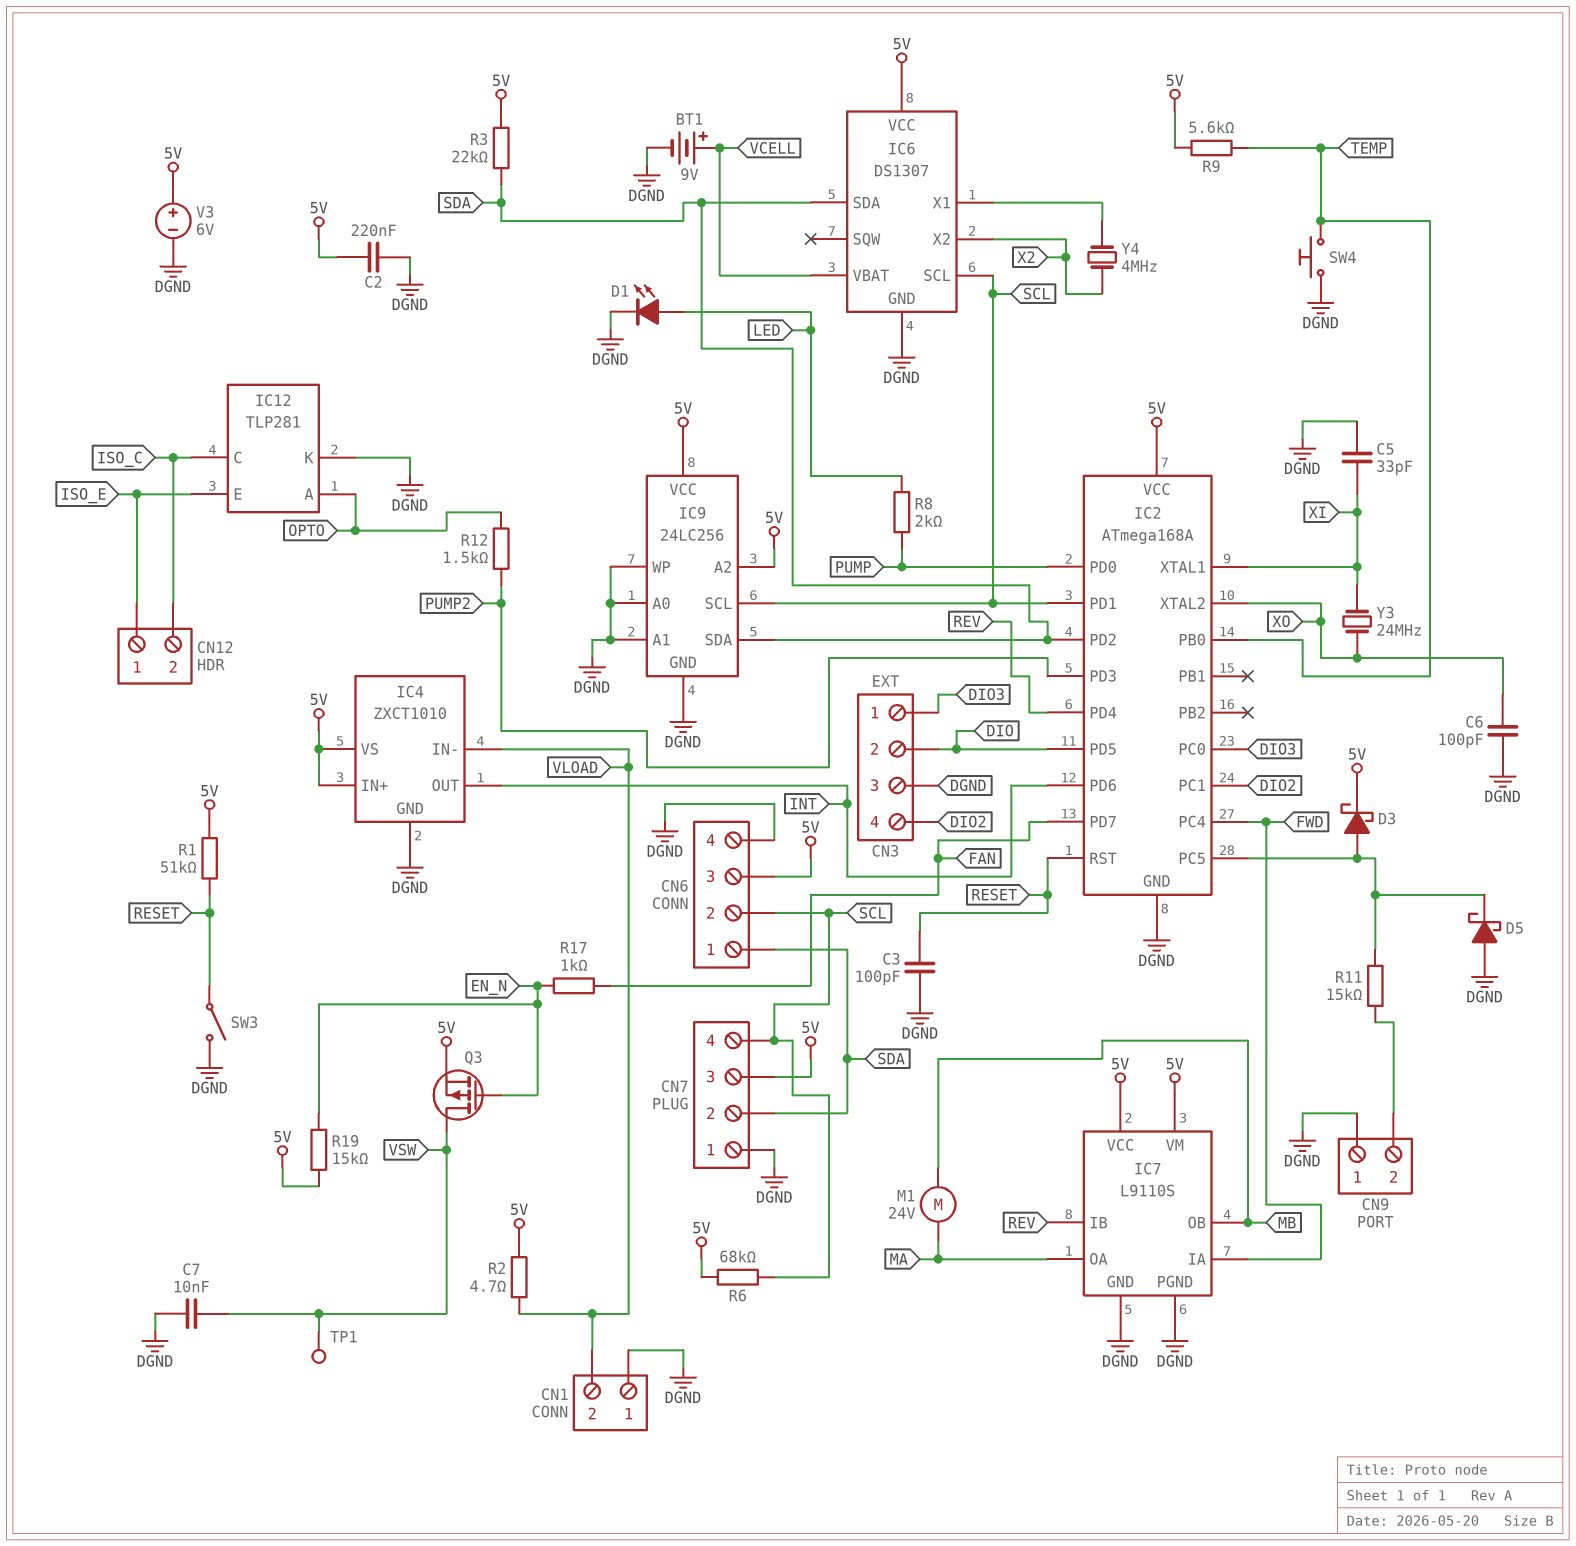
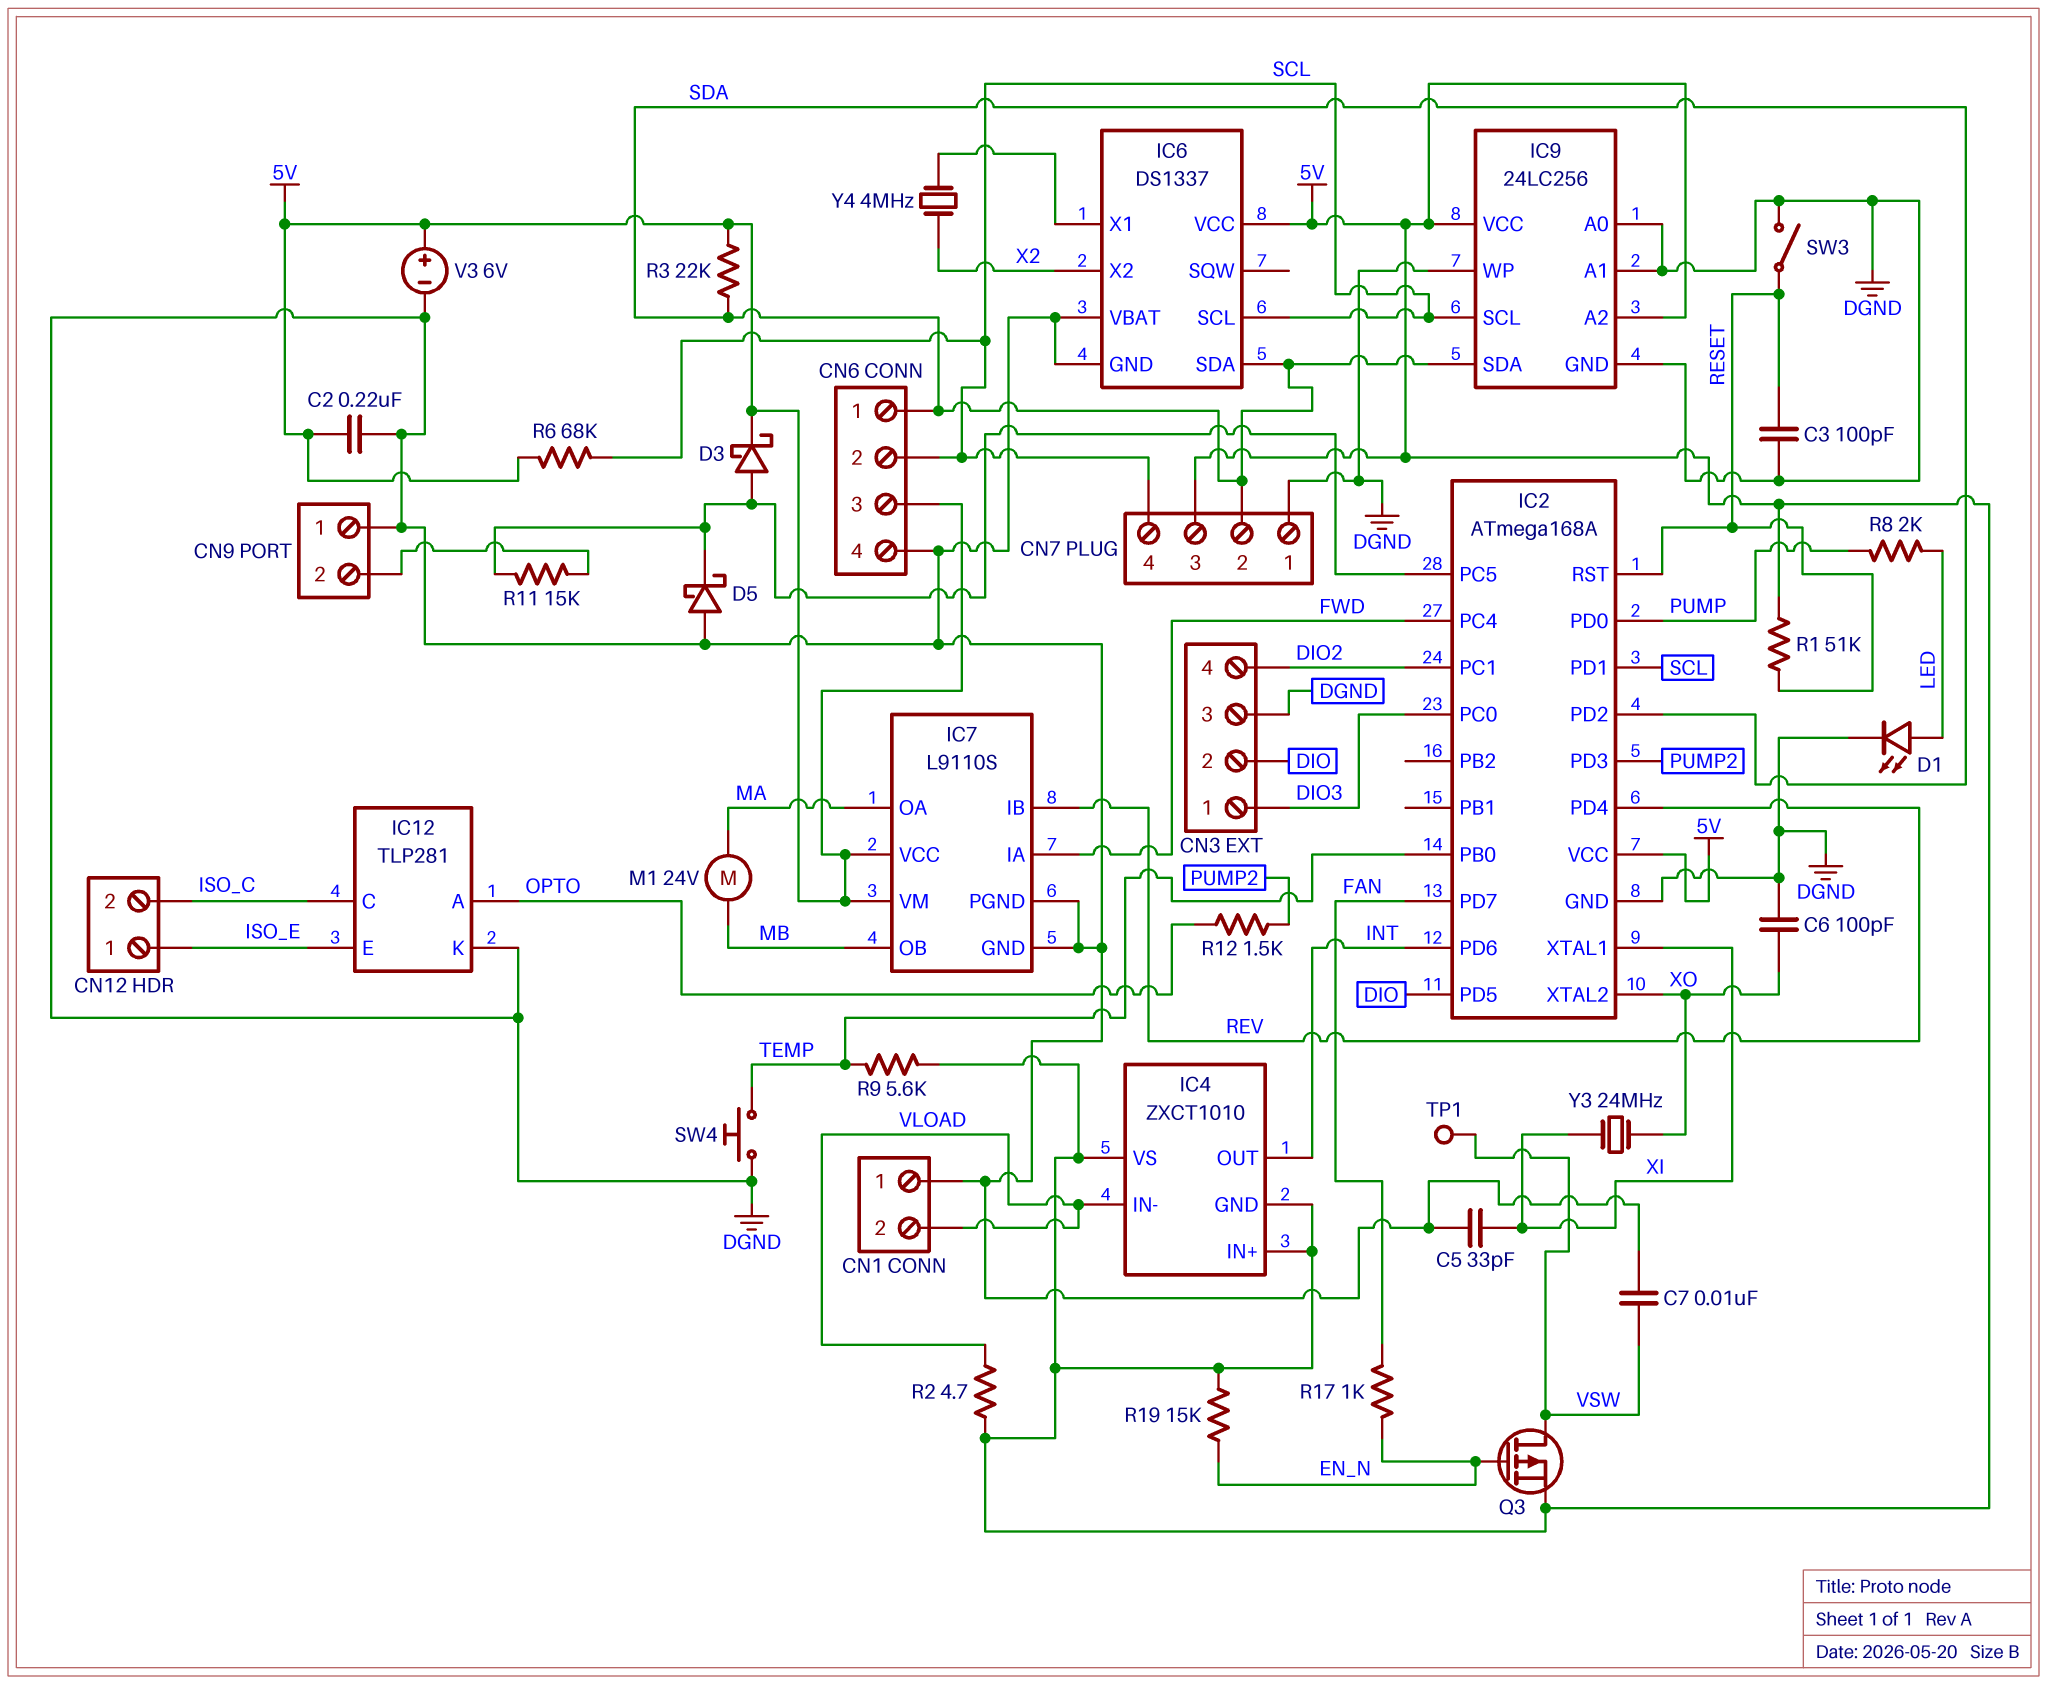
BT1: 9V (plus VCELL, minus DGND) -> none
IC4 pin GND: DGND -> 5V
IC6: DS1307 -> DS1337
IC6 pin VBAT: VCELL -> DGND

